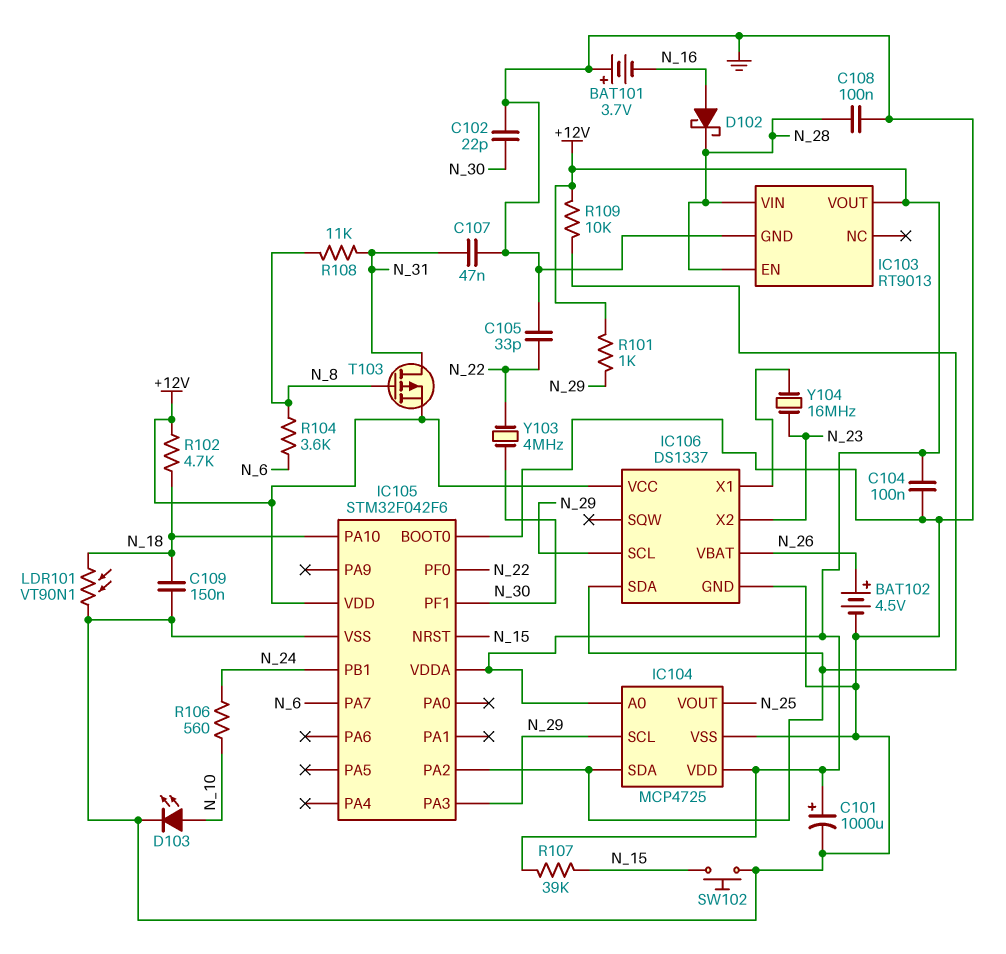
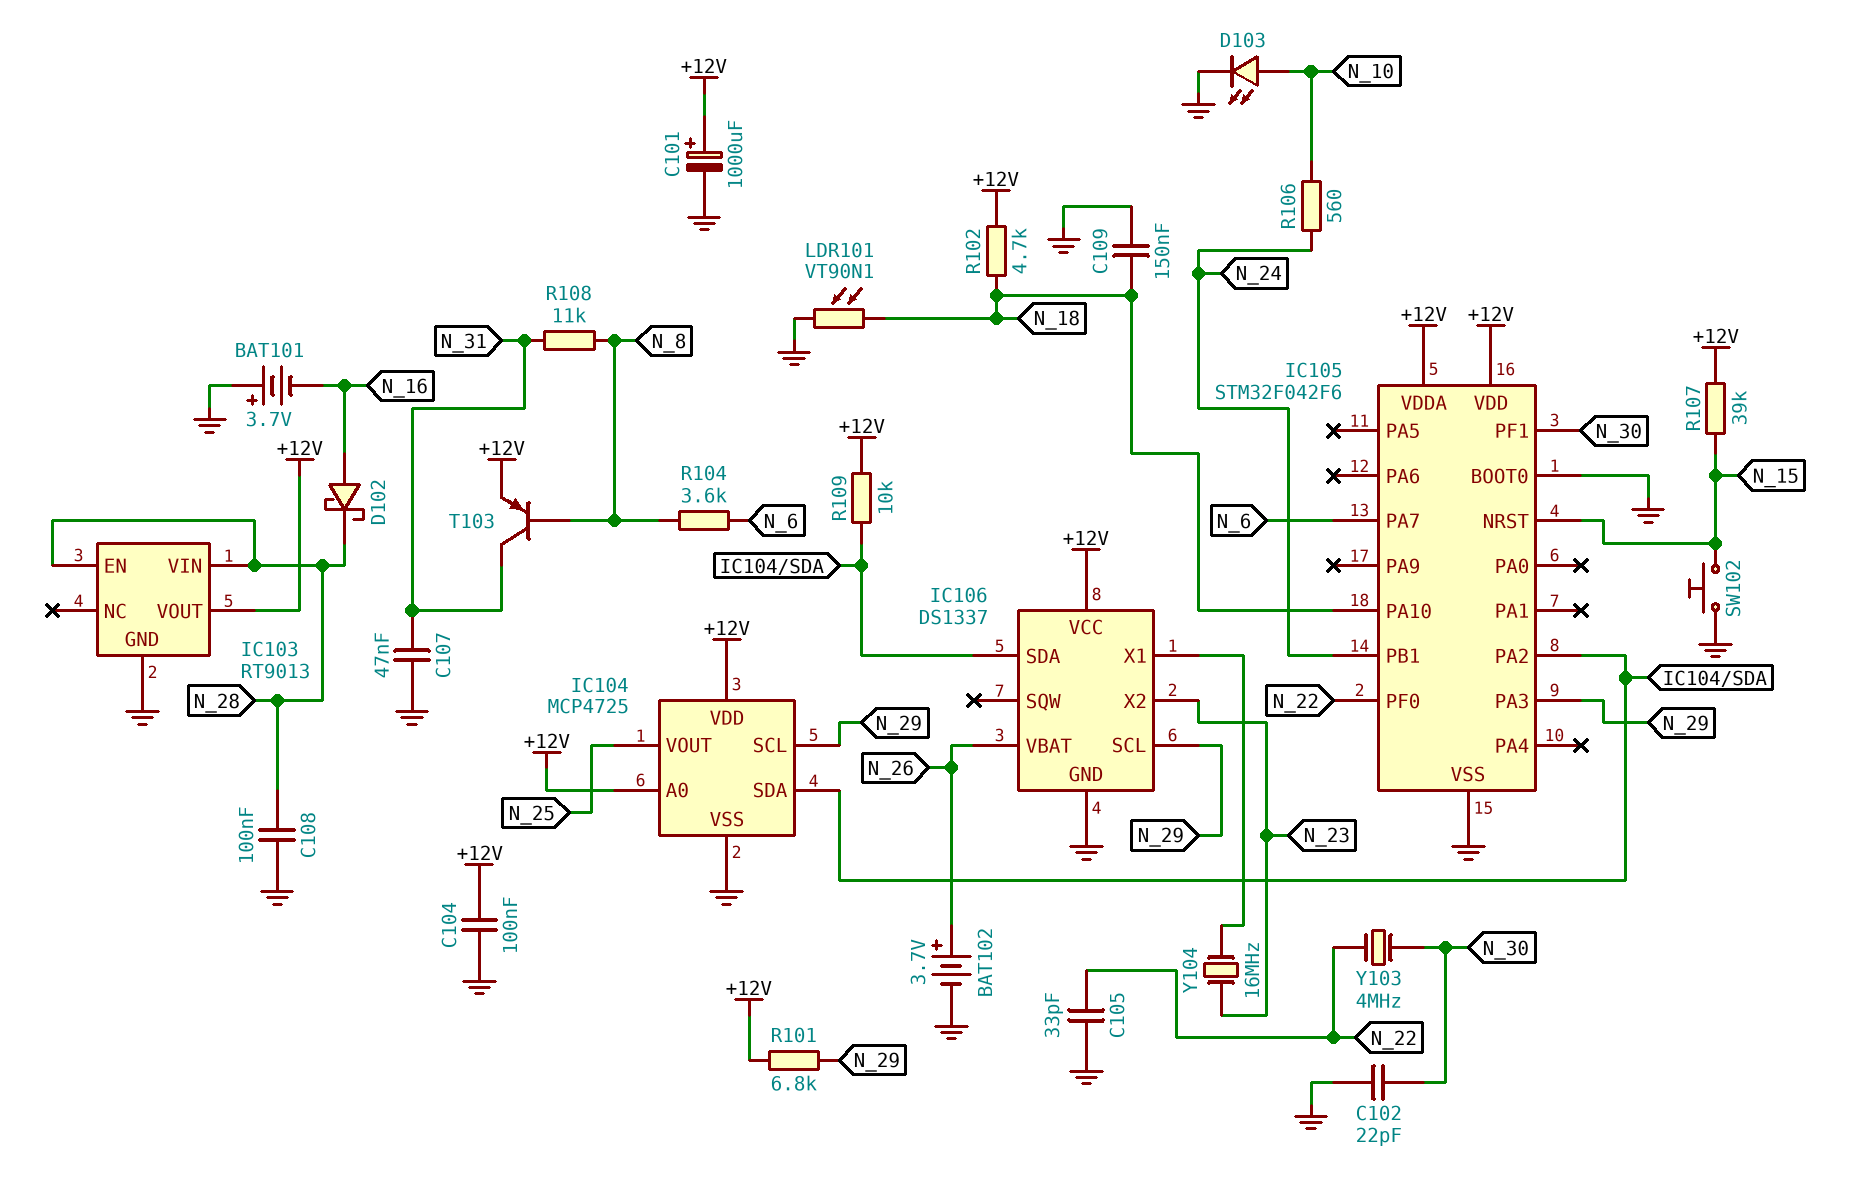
BAT102: 4.5V (plus N_26, minus GND) -> 3.7V (plus N_26, minus GND)
R101: 1k (+12V, N_29) -> 6.8k (+12V, N_29)
T103: PMOS (G N_8, D N_31, S +12V) -> PNP (B N_8, C N_31, E +12V)

